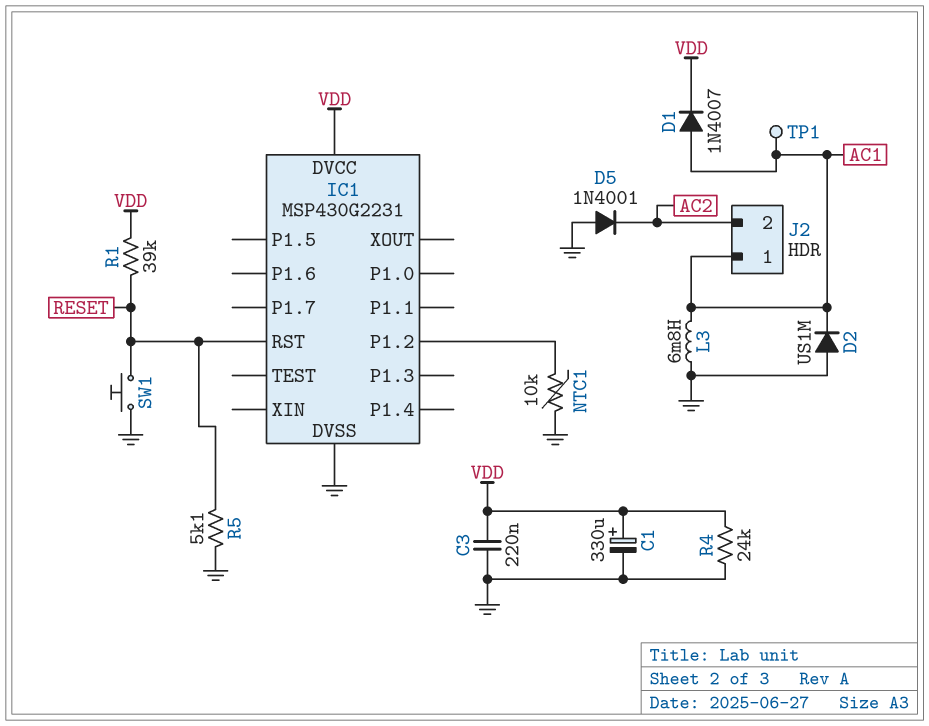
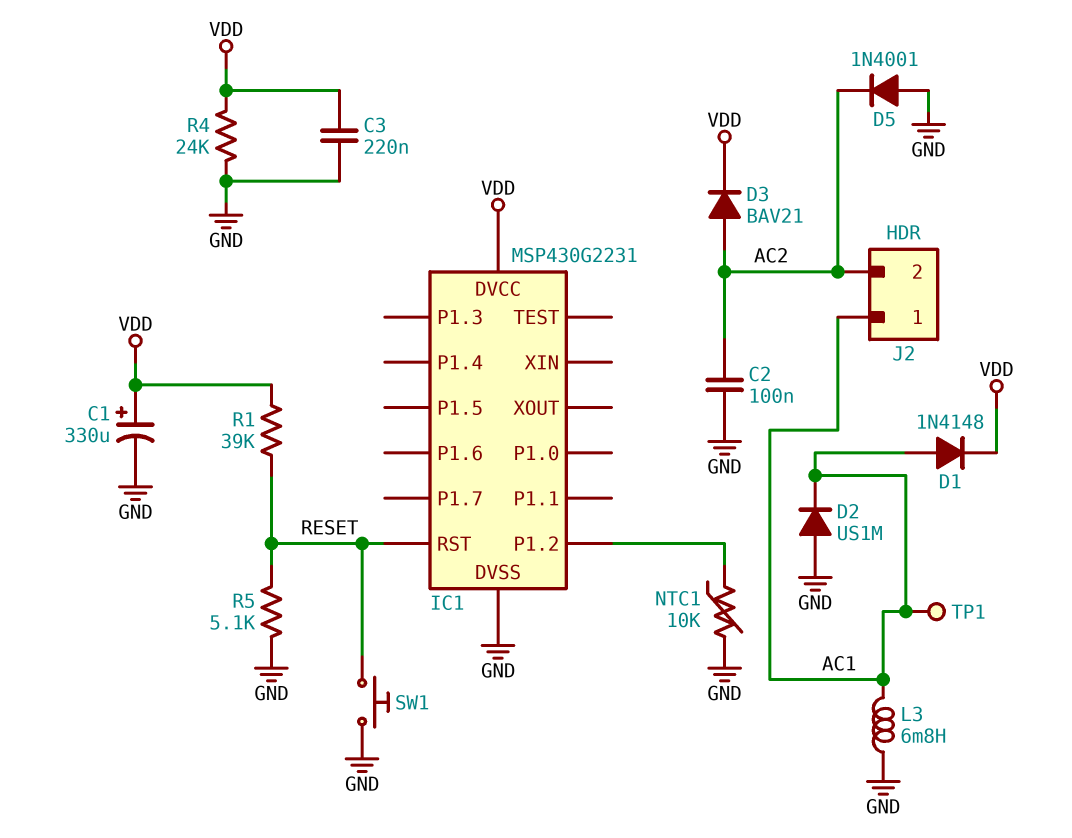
C2: none -> 100nF (AC2, GND)
D1: diode 1N4007 (A AC1, K VDD) -> diode 1N4148 (A AC1, K VDD)
D3: none -> diode BAV21 (A AC2, K VDD)

